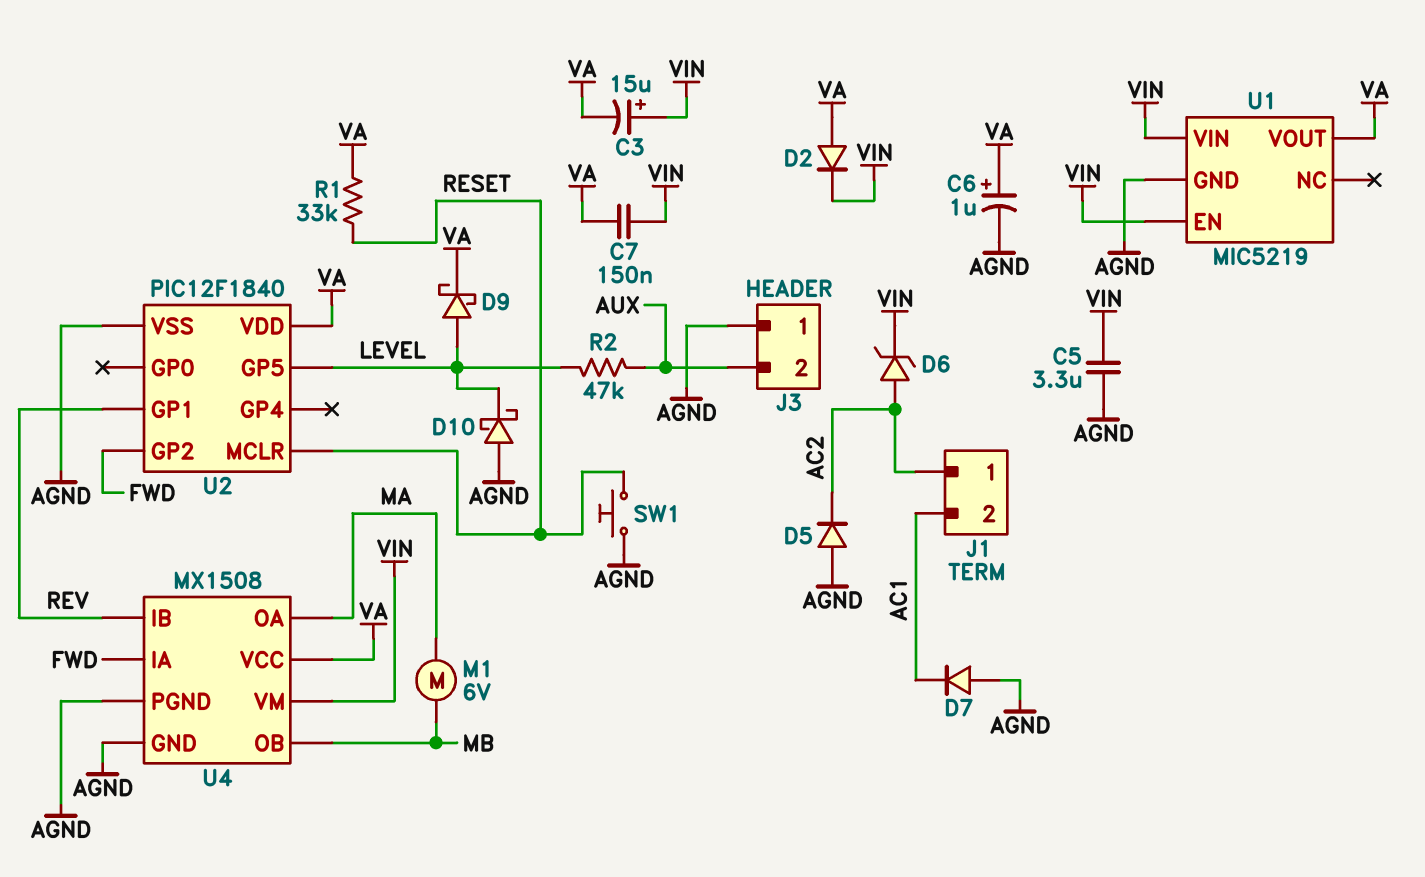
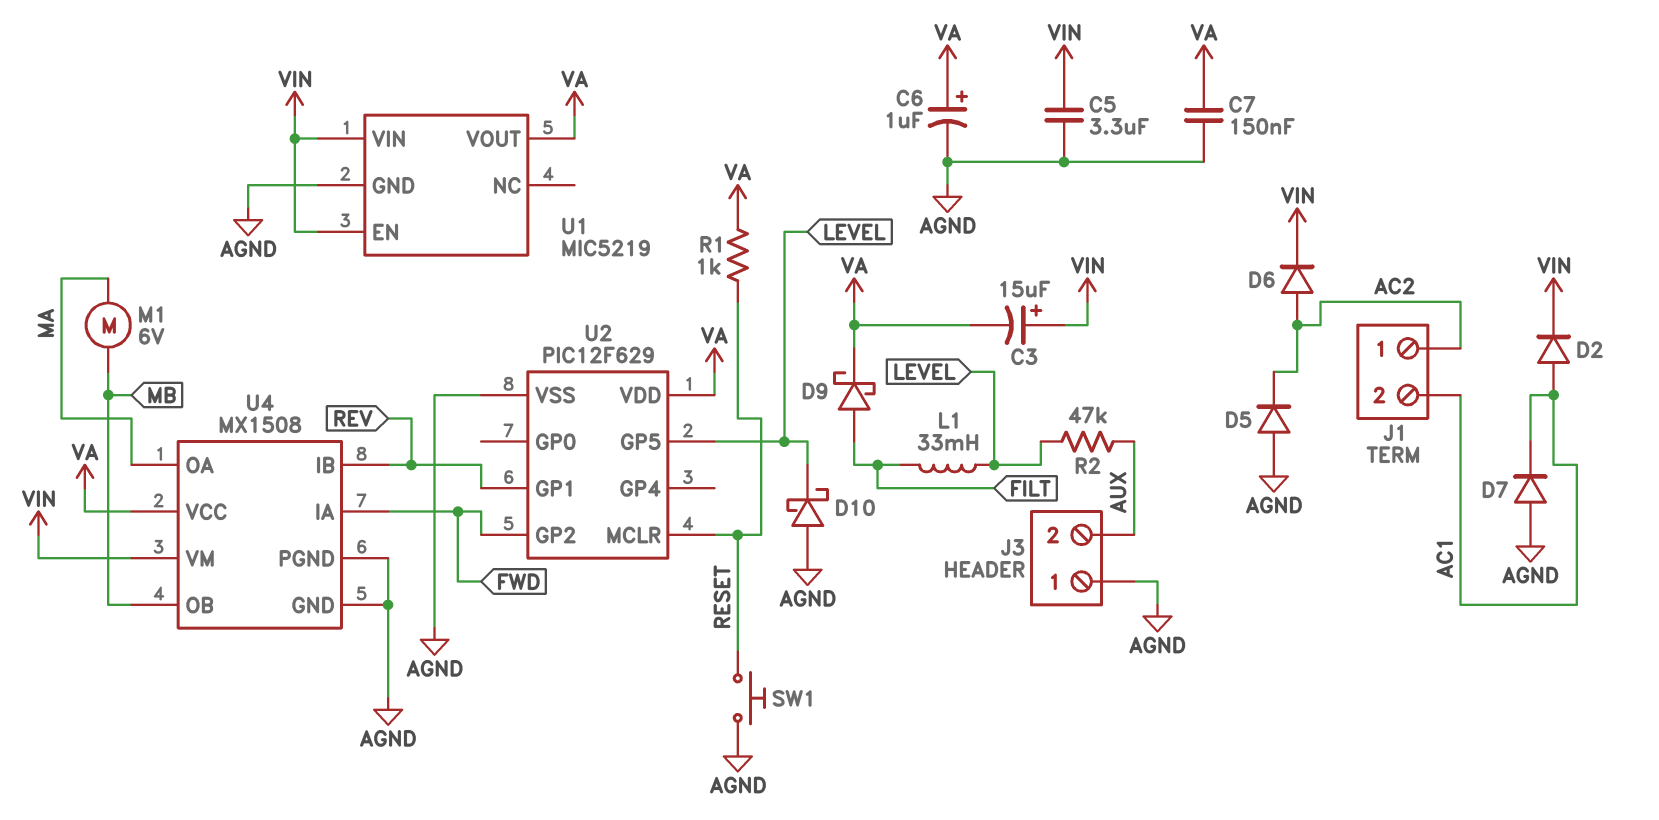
C7: 150nF (VA, VIN) -> 150nF (AGND, VA)
D2: diode (A VA, K VIN) -> diode (A AC1, K VIN)
D6: zener (A AC2, K VIN) -> diode (A AC2, K VIN)
D9: schottky (A LEVEL, K VA) -> schottky (A FILT, K VA)
L1: none -> 33mH (FILT, LEVEL)
R1: 33k (RESET, VA) -> 1k (RESET, VA)
U2: PIC12F1840 -> PIC12F629

